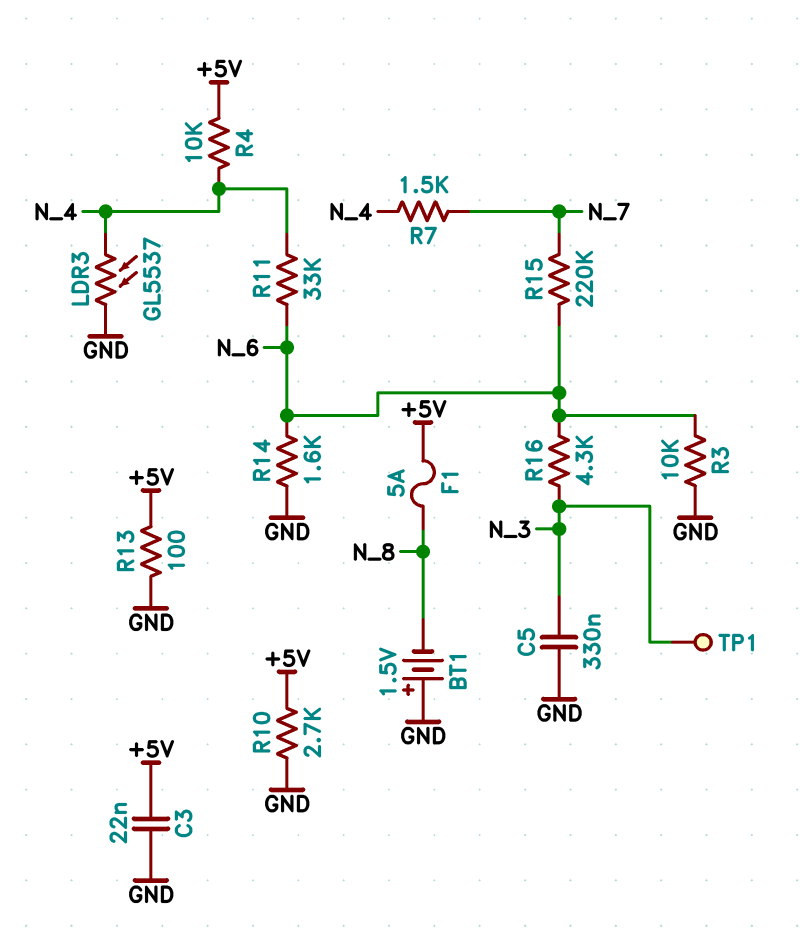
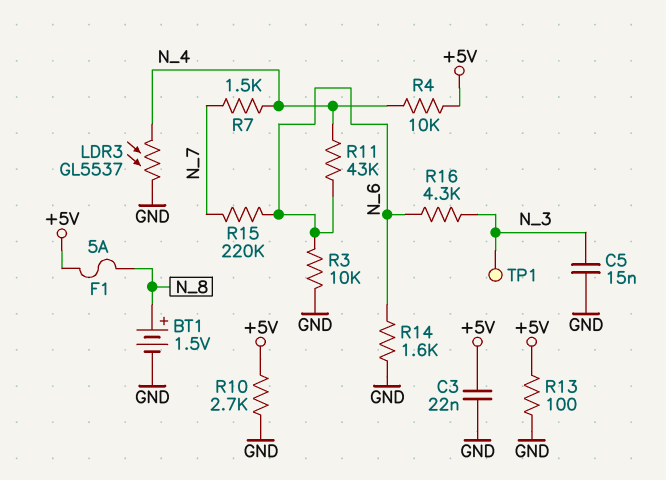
BT1: 1.5V (plus GND, minus N_8) -> 1.5V (plus N_8, minus GND)
C5: 330nF (GND, N_3) -> 15nF (GND, N_3)
R11: 33k (N_4, N_6) -> 43k (N_4, N_6)

